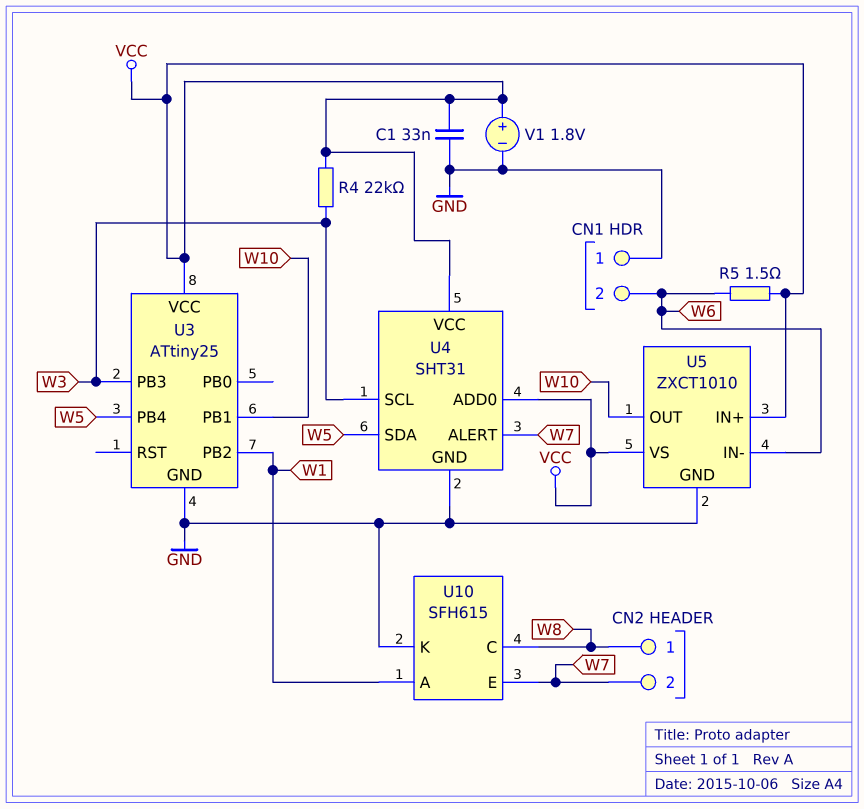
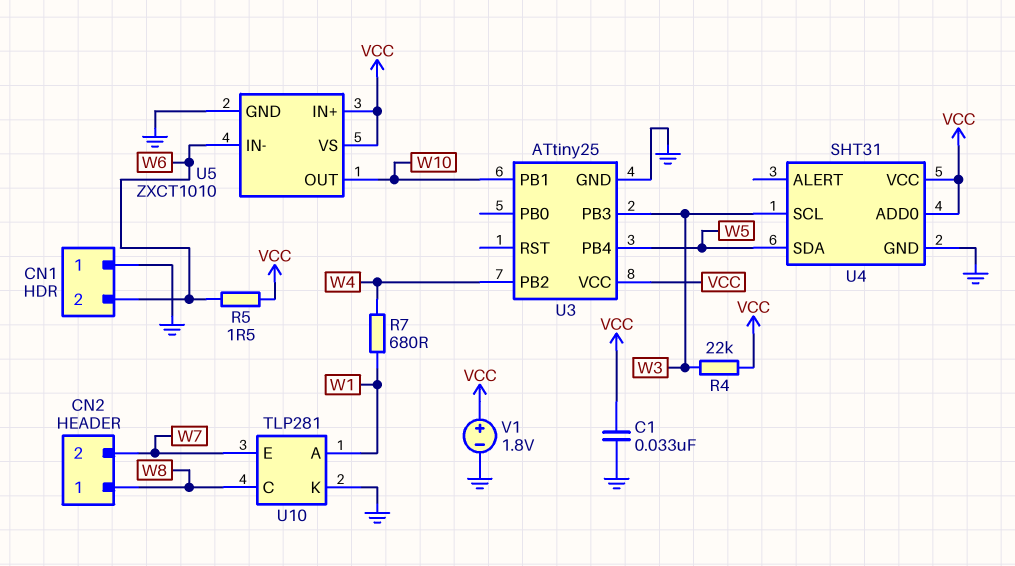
R7: none -> 680 (W1, W4)
U3 pin PB2: W1 -> W4
U4 pin ALERT: W7 -> none
U10: SFH615 -> TLP281

